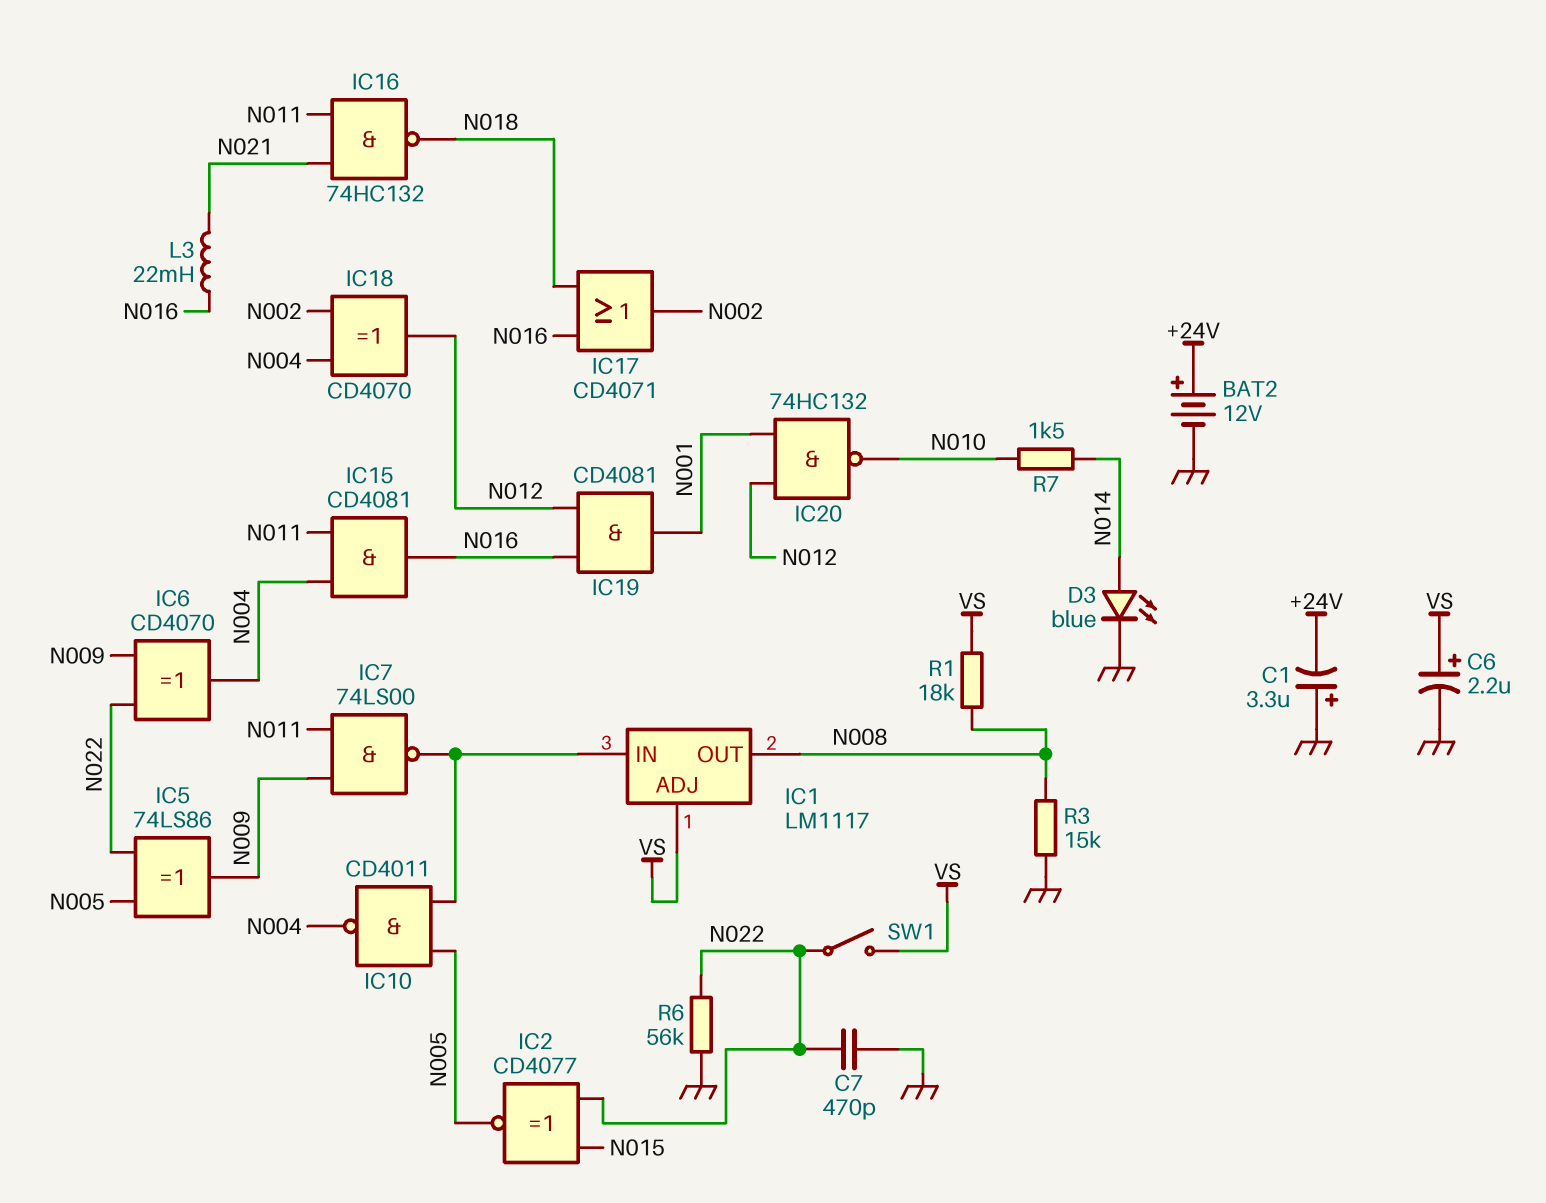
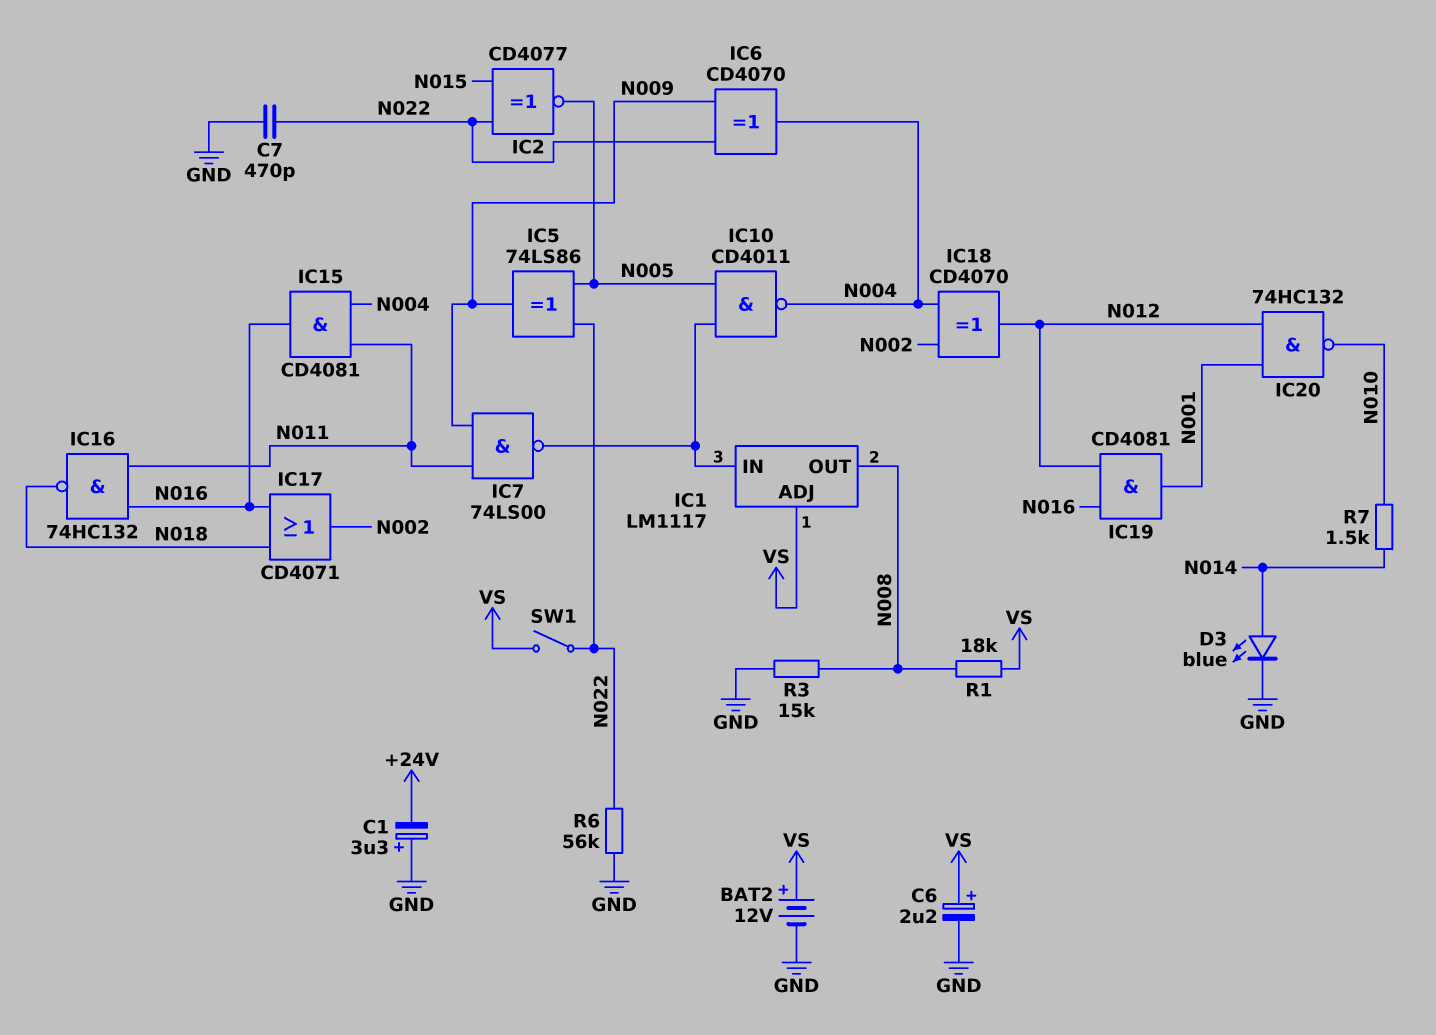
BAT2: 12V (plus +24V, minus GND) -> 12V (plus VS, minus GND)
IC16: NAND 74HC132 (in N011, in N021, out N018) -> NAND 74HC132 (in N011, in N016, out N018)
L3: 22mH (N016, N021) -> none

